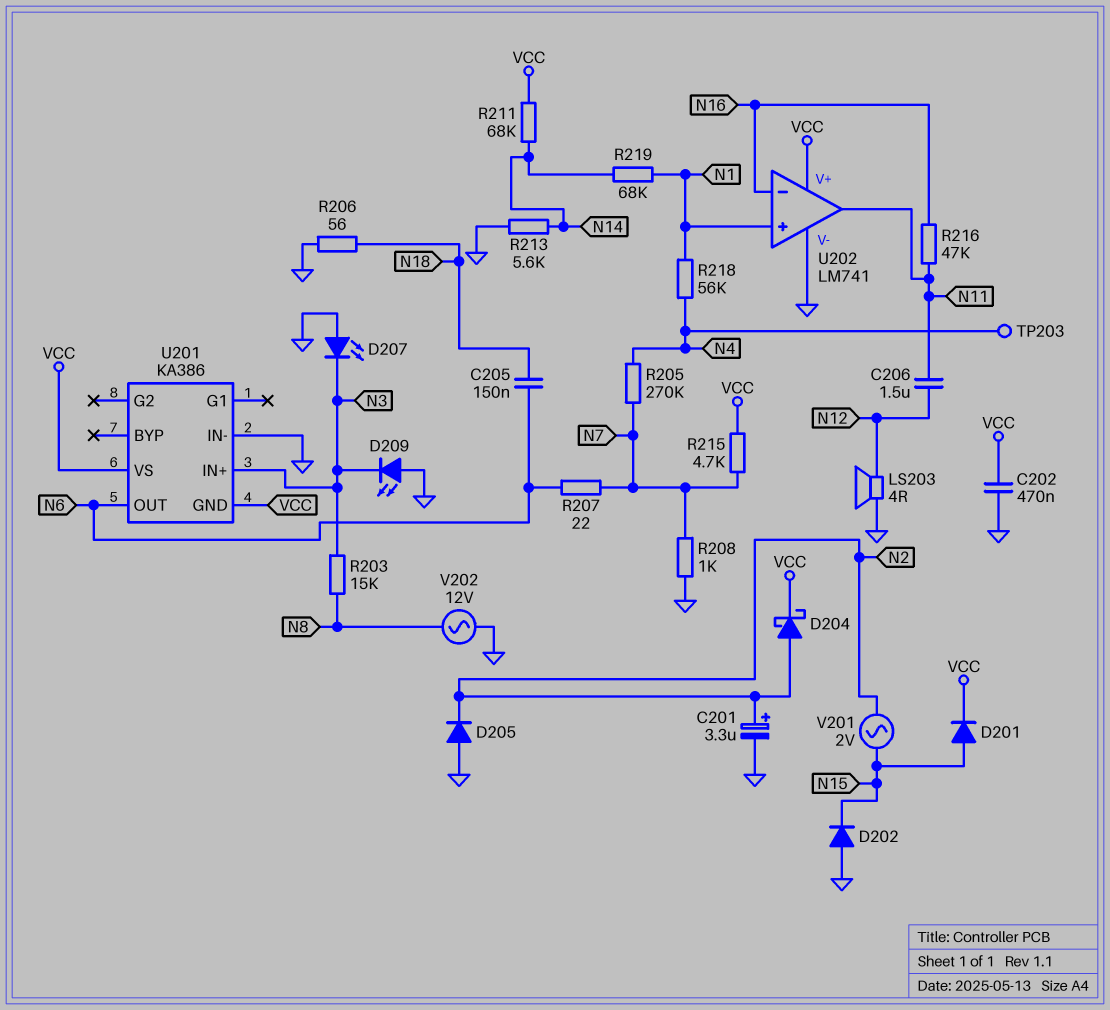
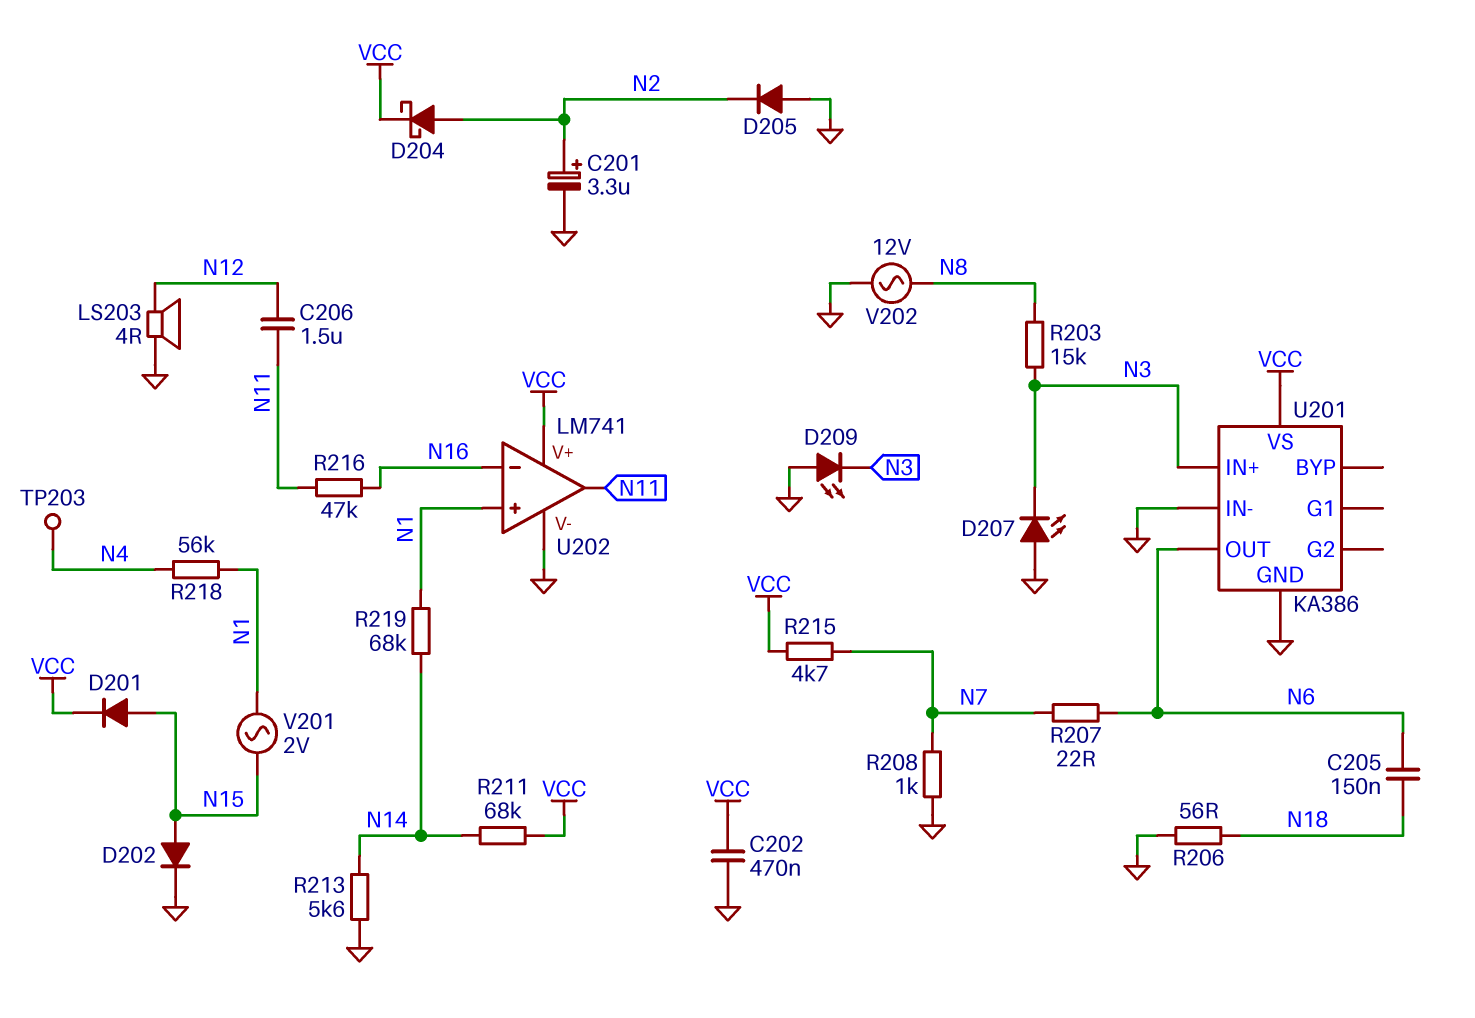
D202: diode (A GND, K N15) -> diode (A N15, K GND)
R205: 270k (N4, N7) -> none
U201 pin GND: VCC -> GND
V201: AC 2V (N2, N15) -> AC 2V (N1, N15)

